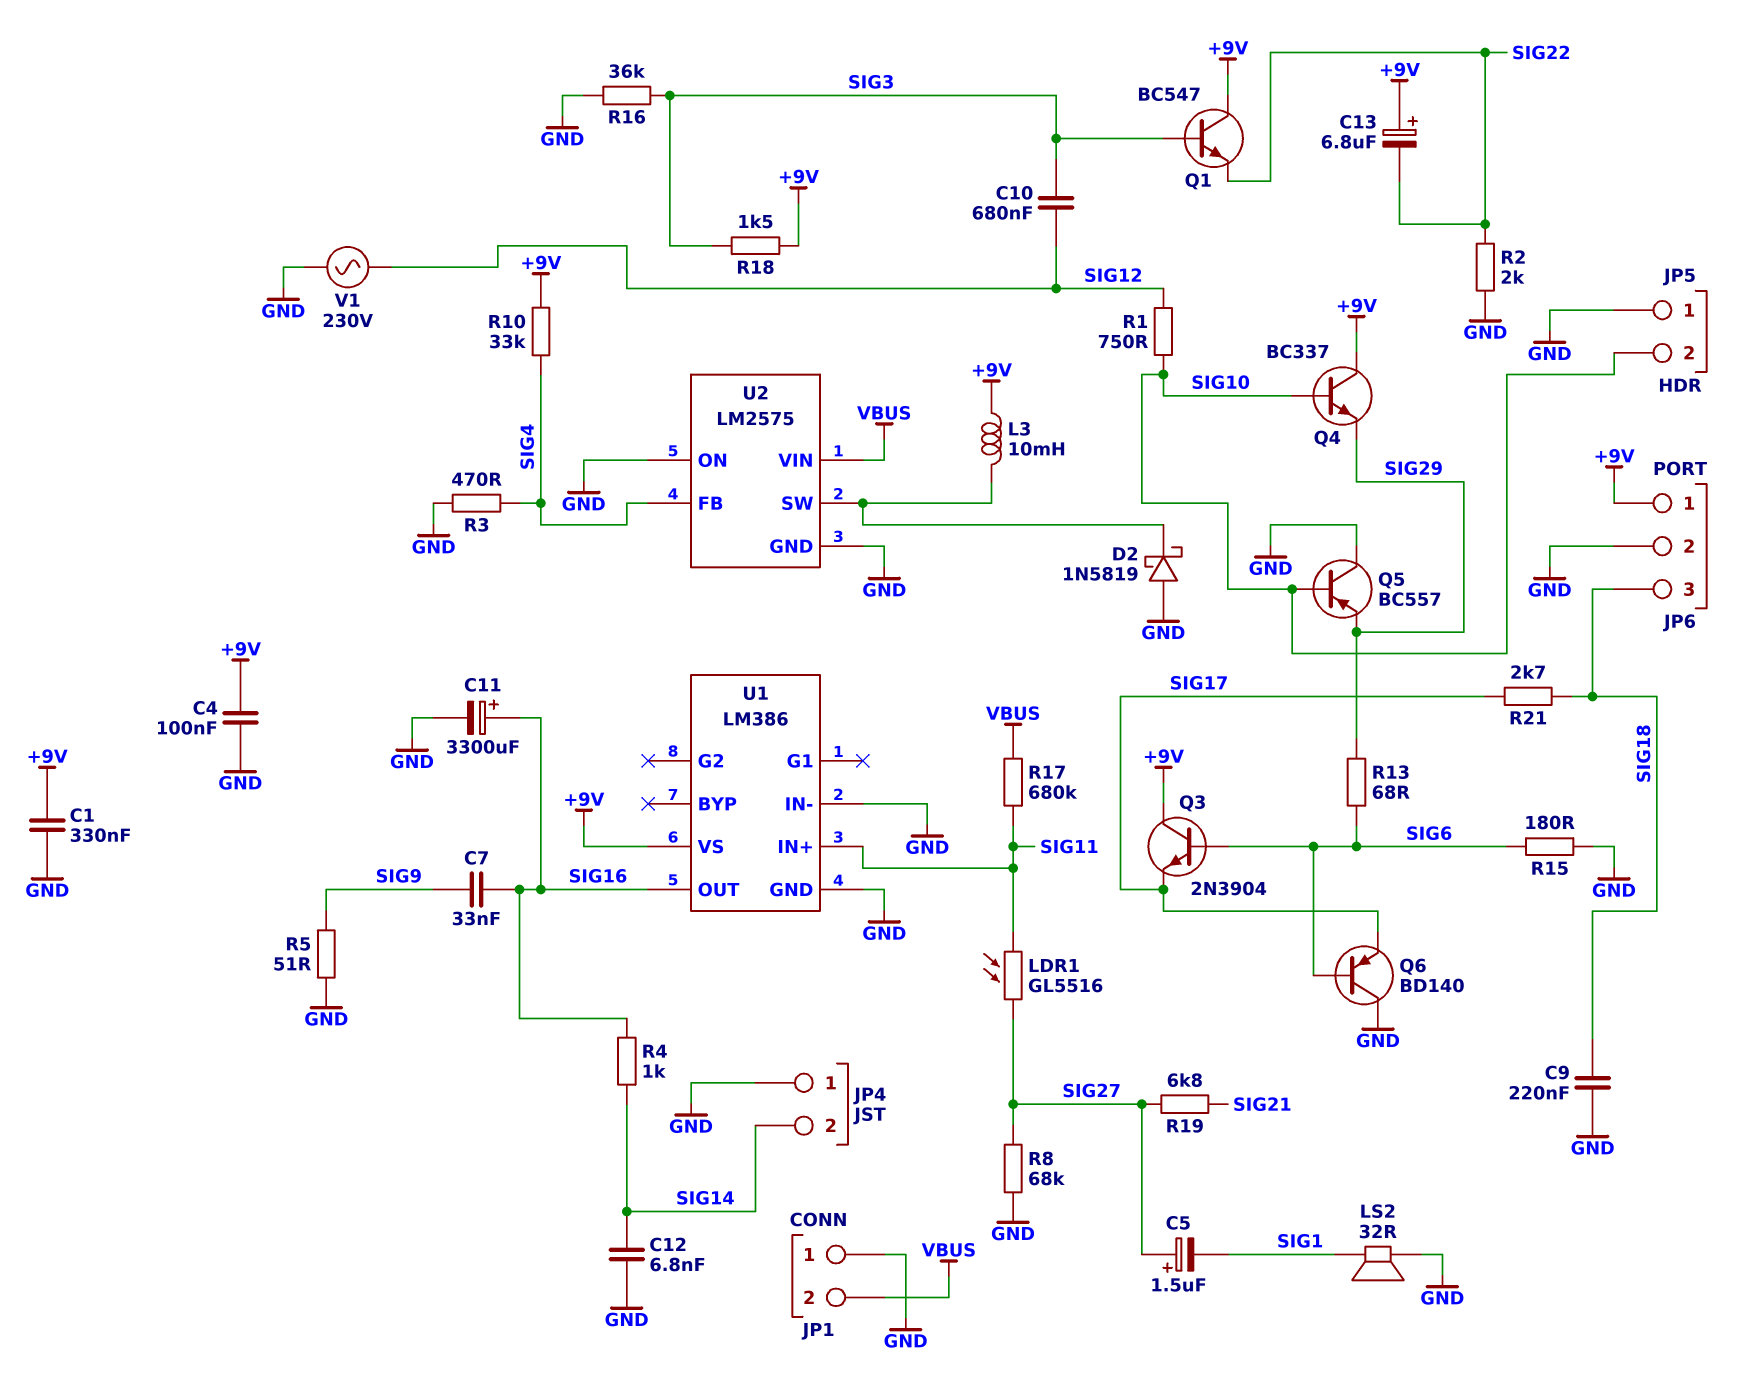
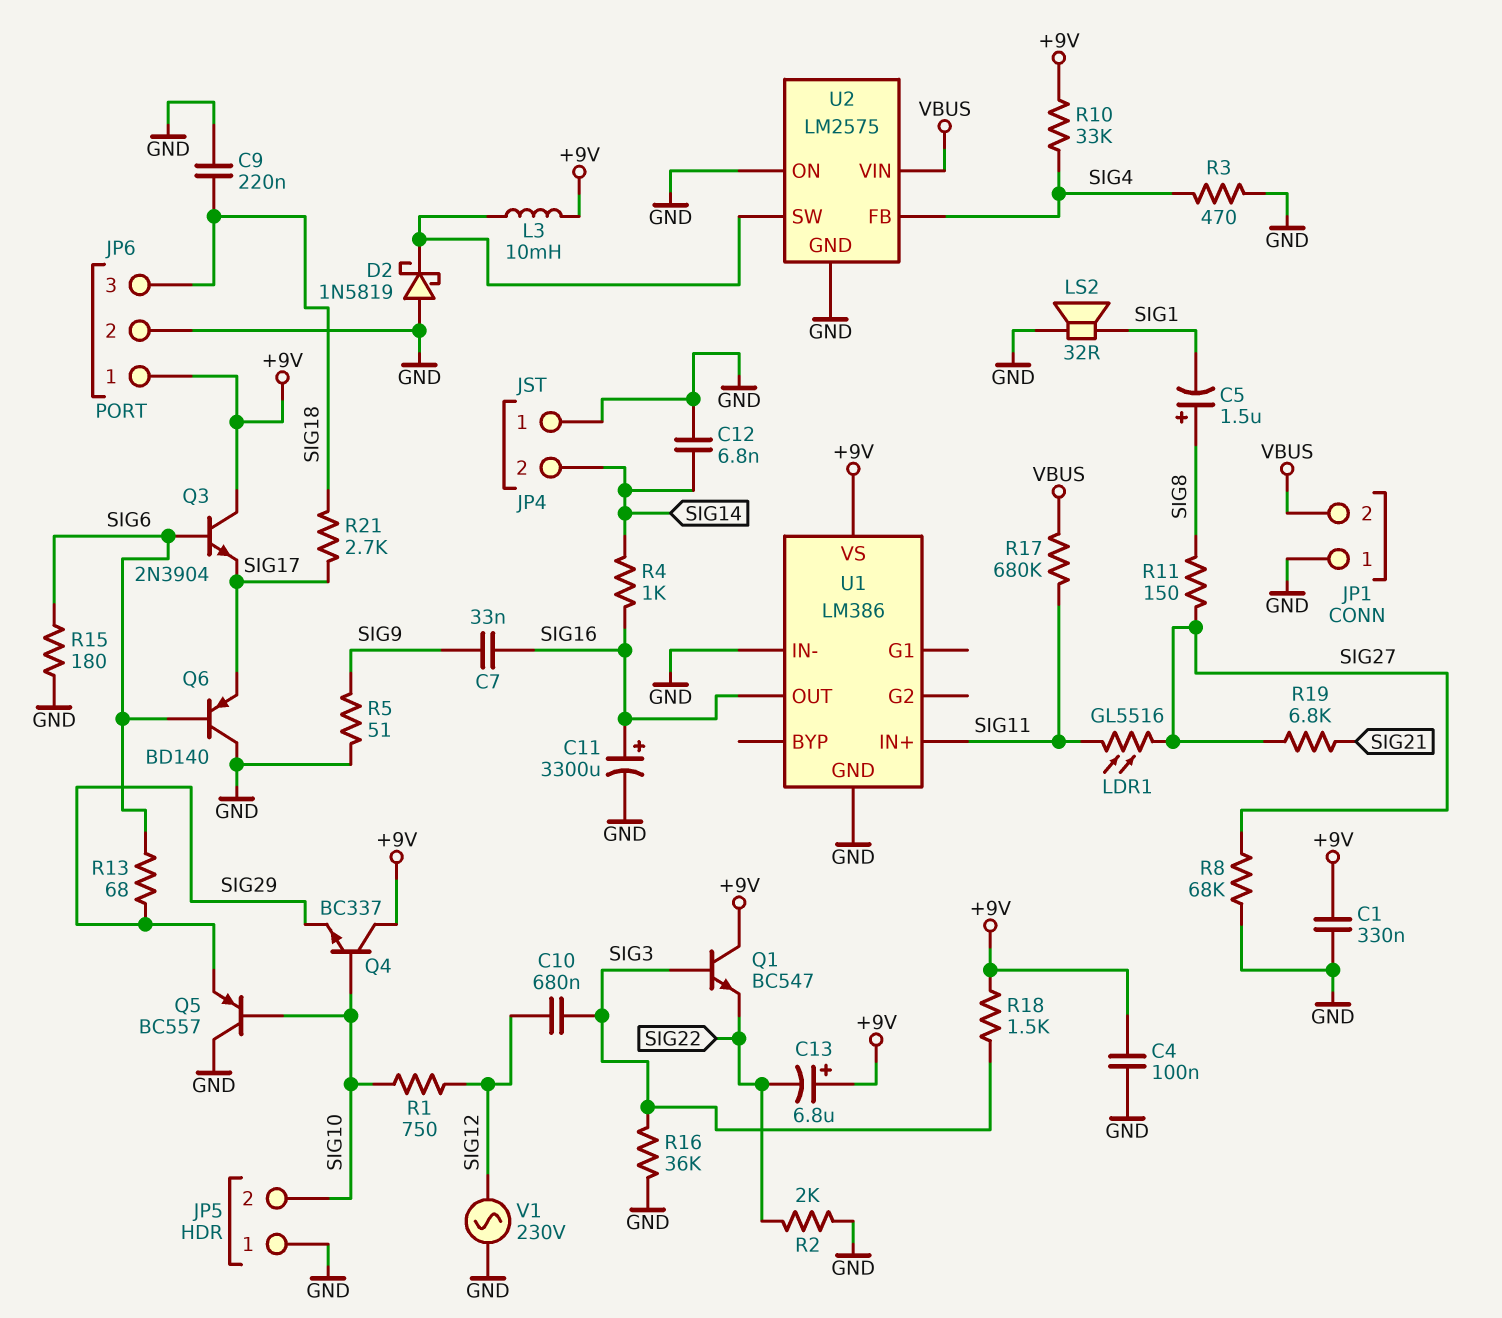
C5: 1.5uF (plus SIG27, minus SIG1) -> 1.5uF (plus SIG8, minus SIG1)
R11: none -> 150 (SIG8, SIG27)

